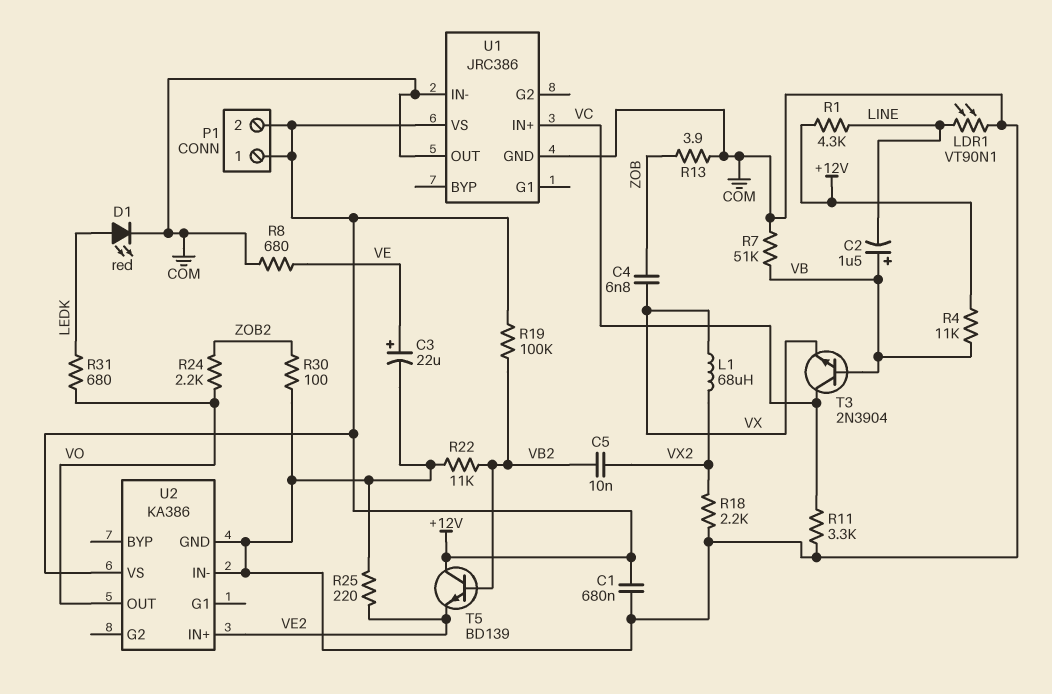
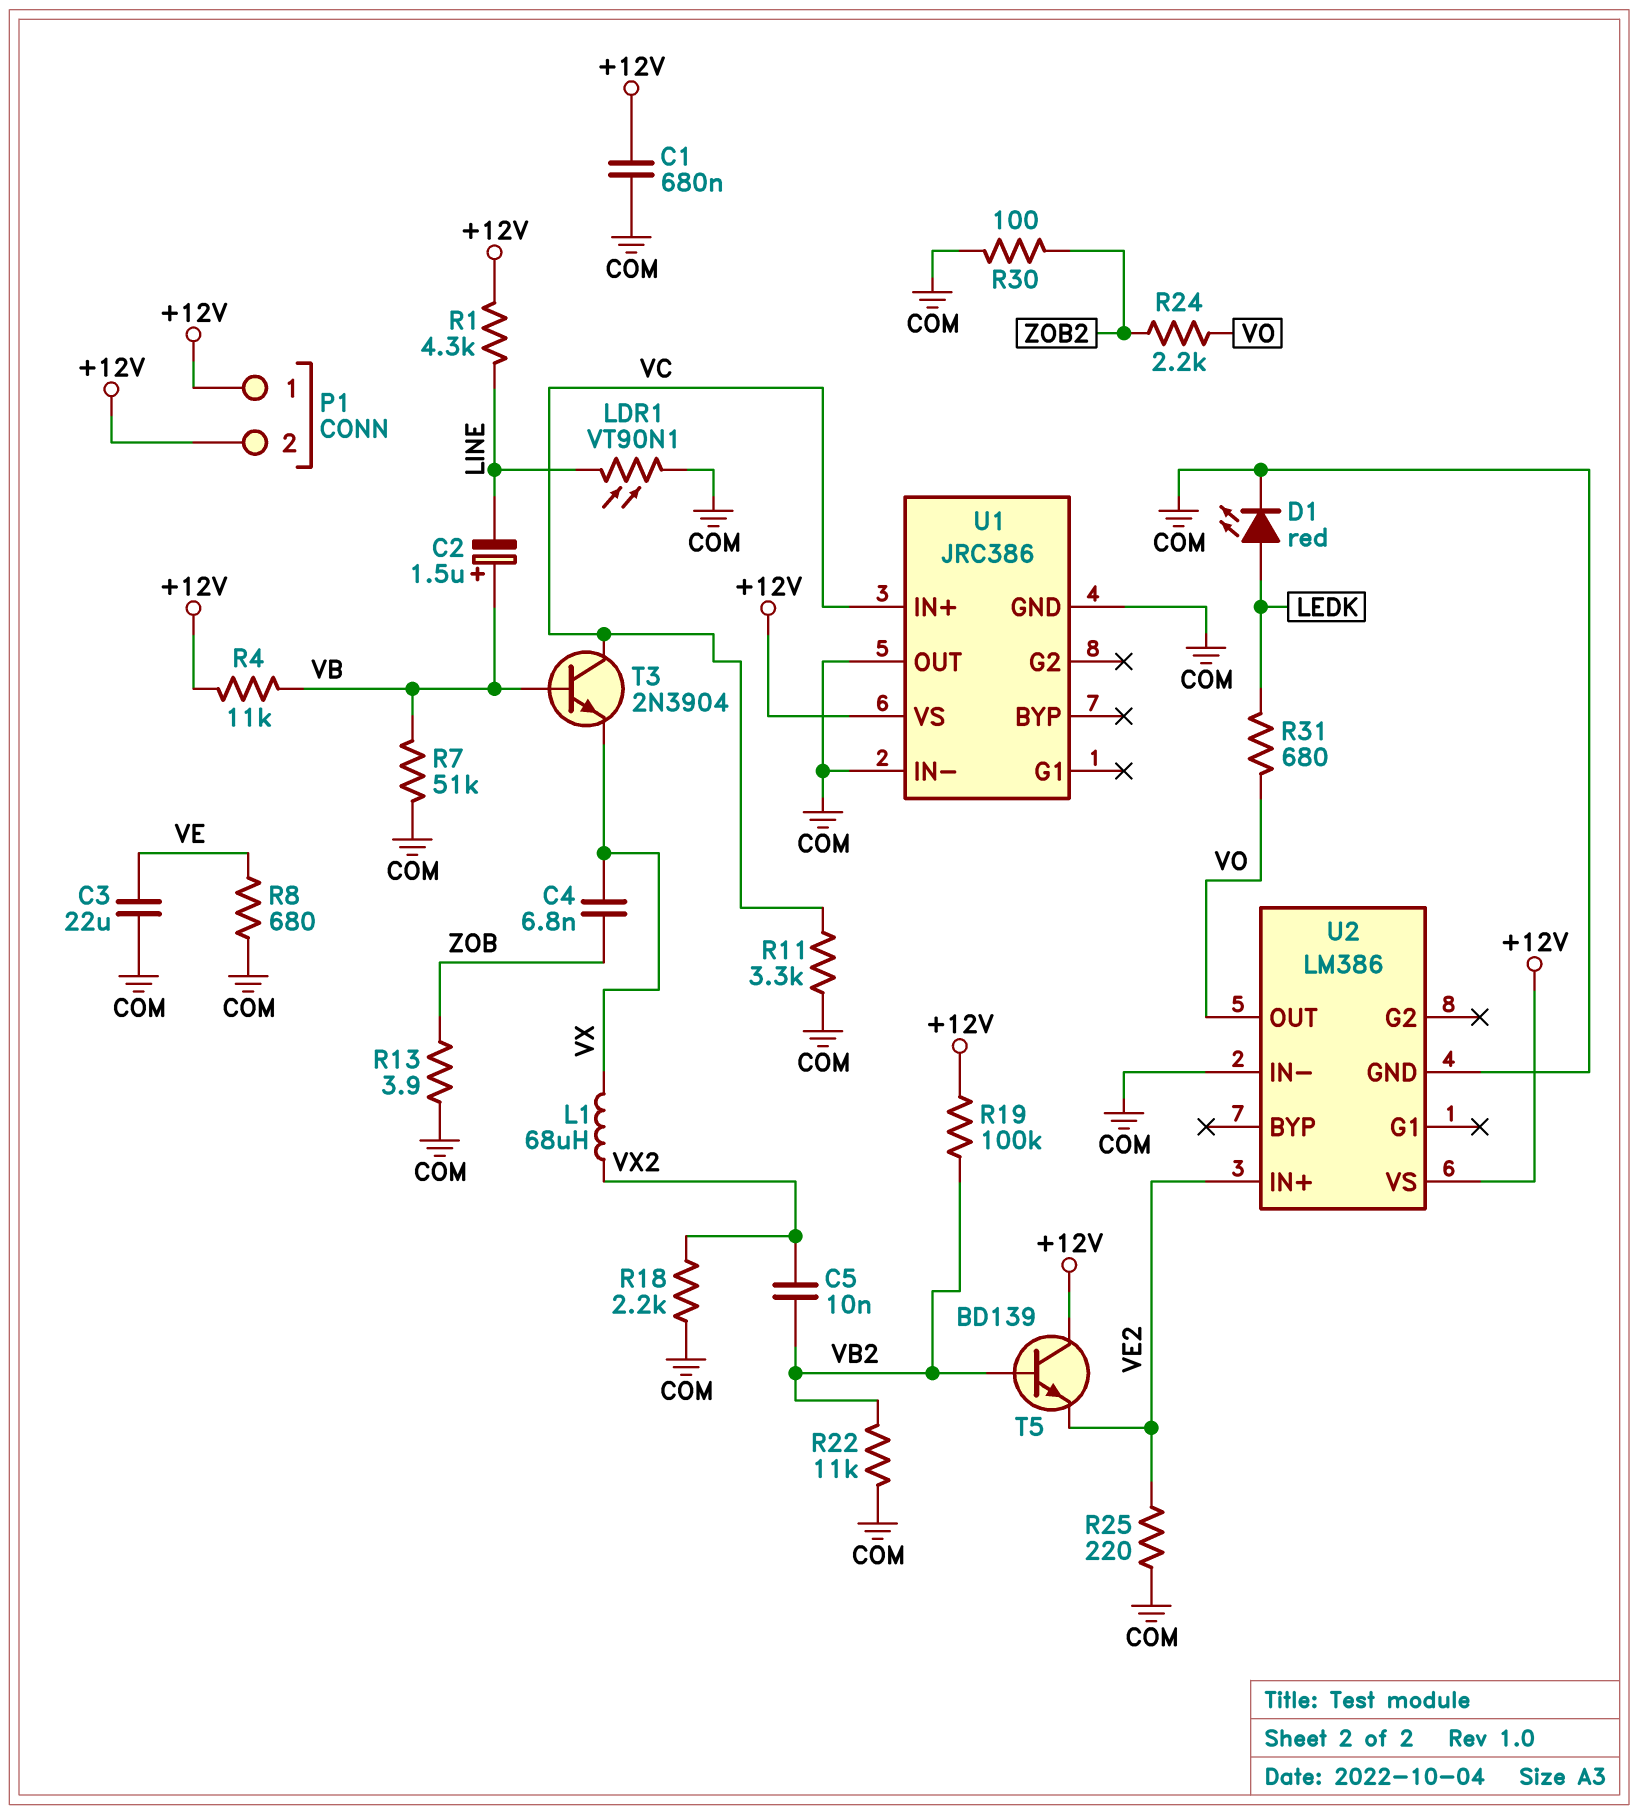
C3: 22uF (plus VE, minus COM) -> 22uF (COM, VE)
U2: KA386 -> LM386

